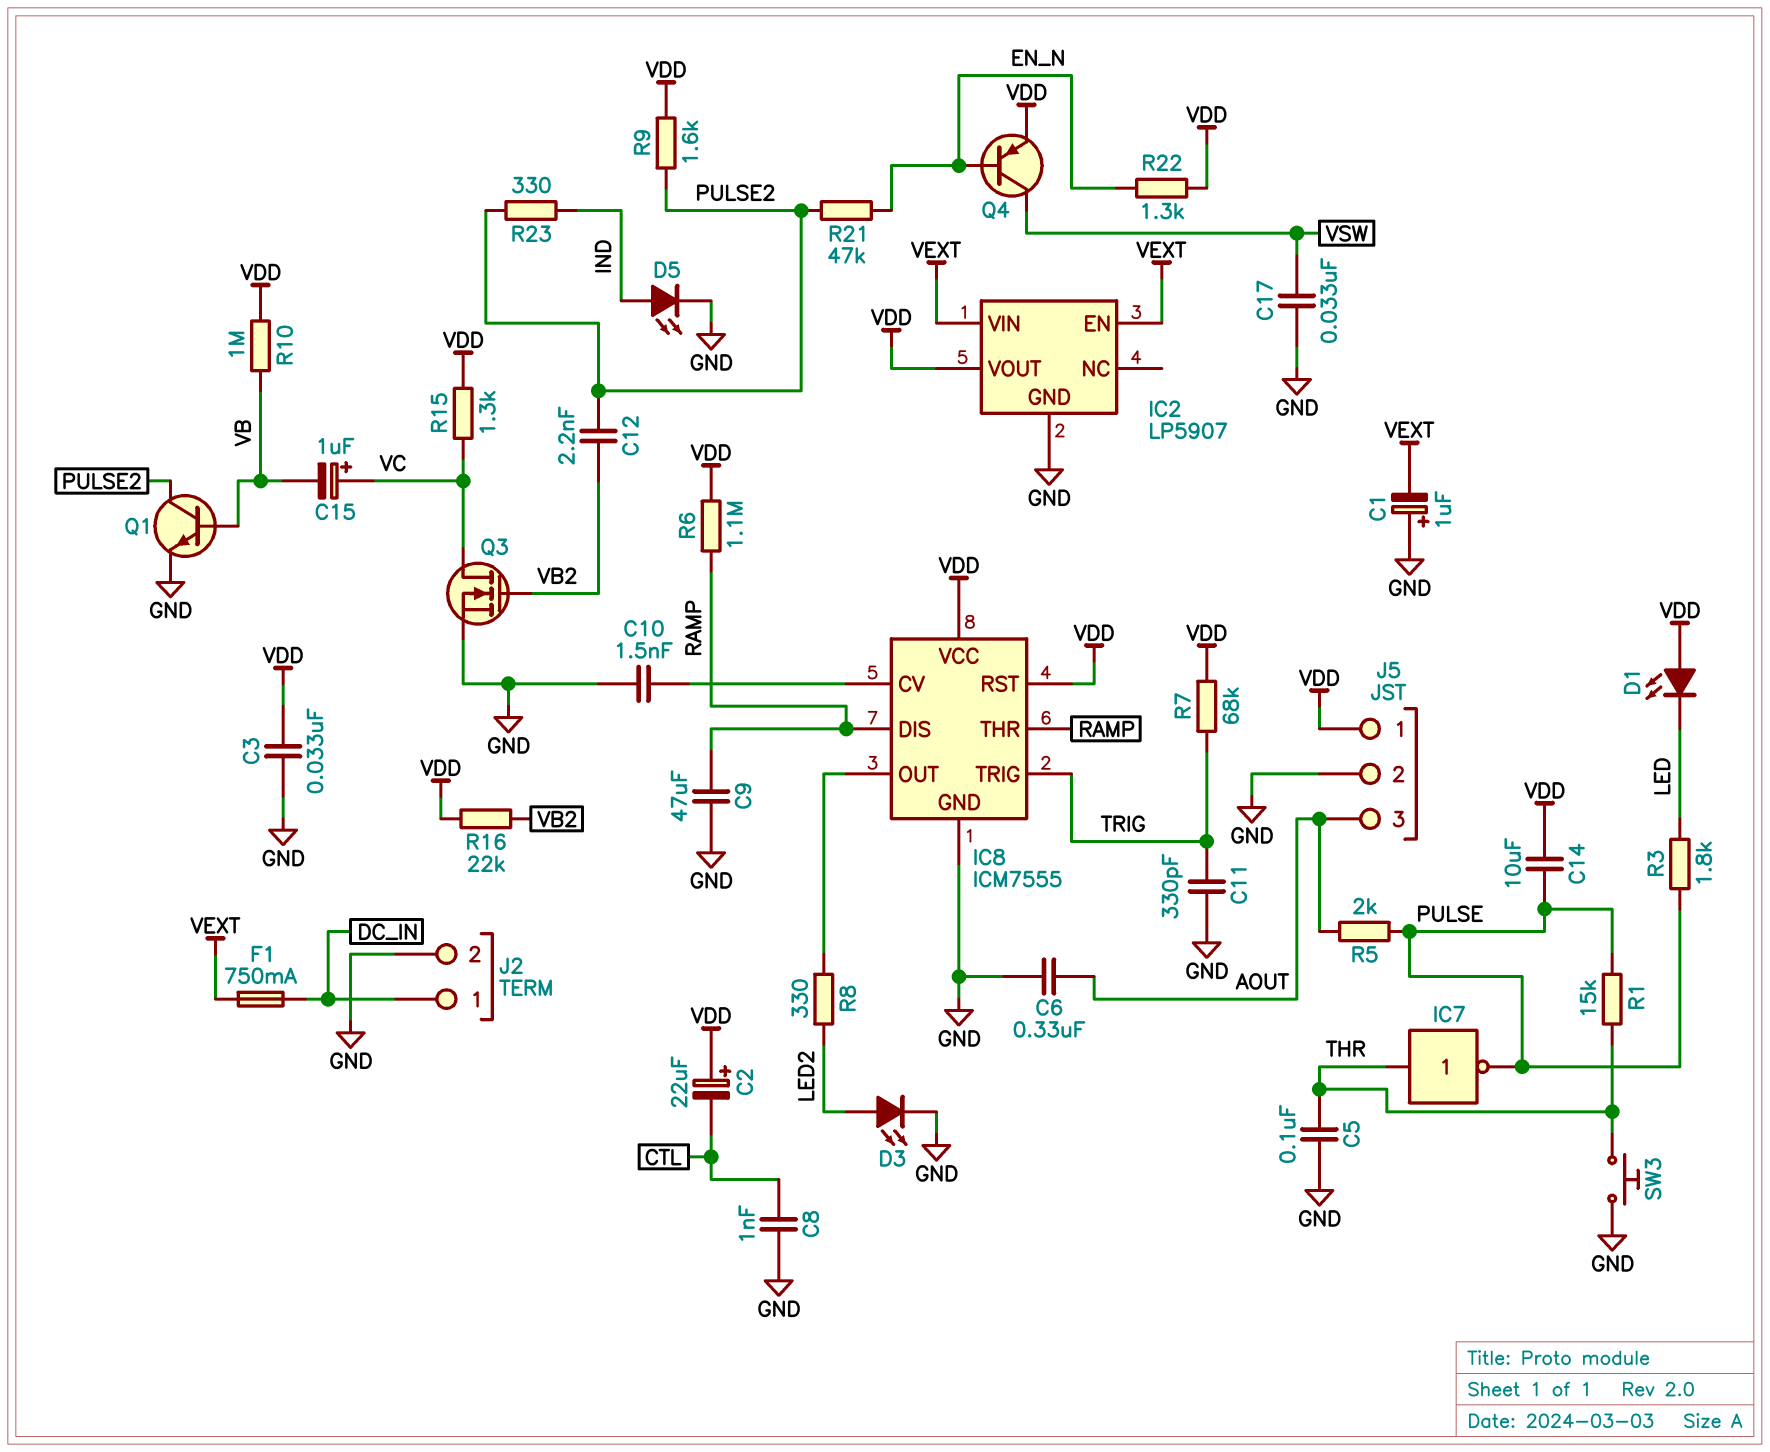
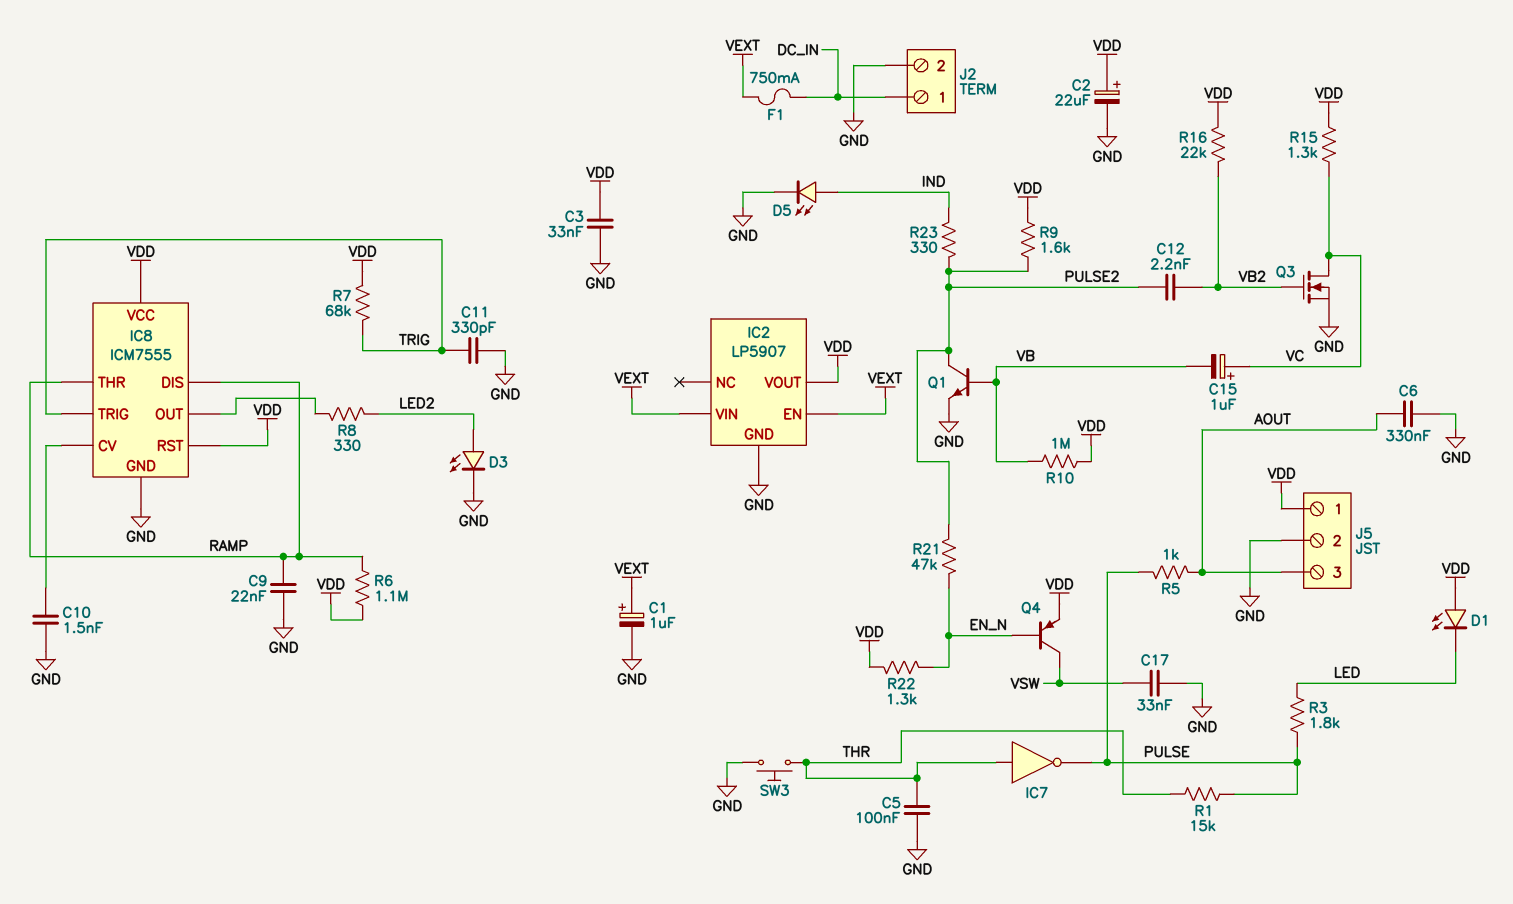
C1: 1uF (plus GND, minus VEXT) -> 1uF (plus VEXT, minus GND)
C2: 22uF (plus VDD, minus CTL) -> 22uF (plus VDD, minus GND)
C8: 1nF (CTL, GND) -> none
C9: 47uF (GND, RAMP) -> 22nF (GND, RAMP)
C14: 10uF (PULSE, VDD) -> none
R5: 2k (AOUT, PULSE) -> 1k (AOUT, PULSE)

